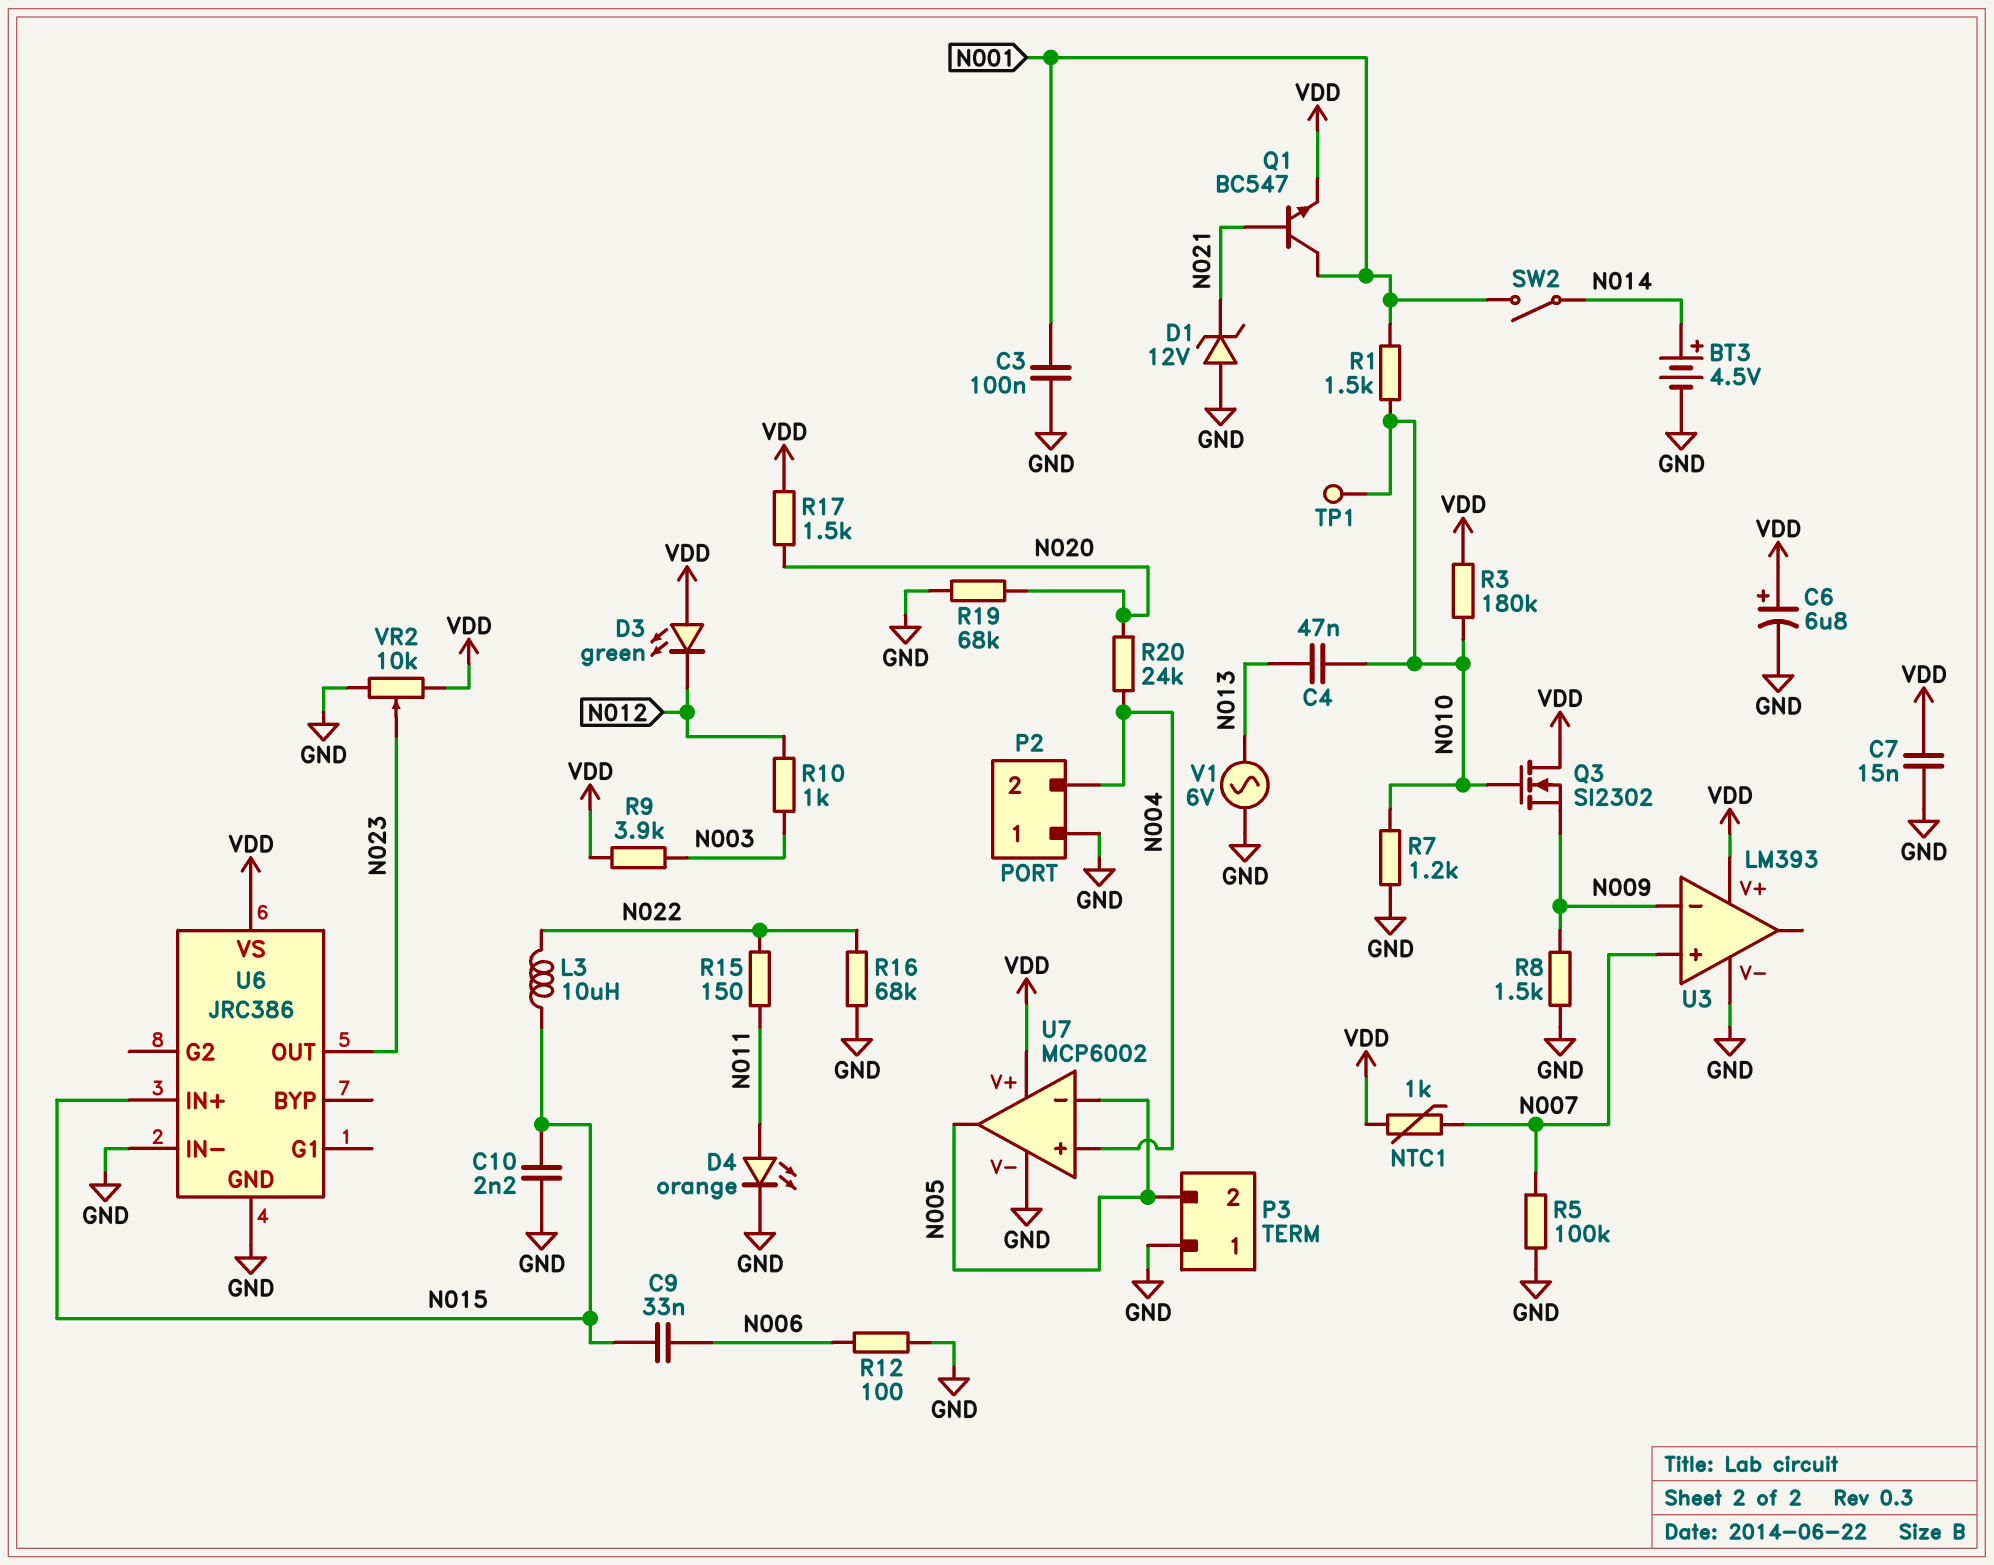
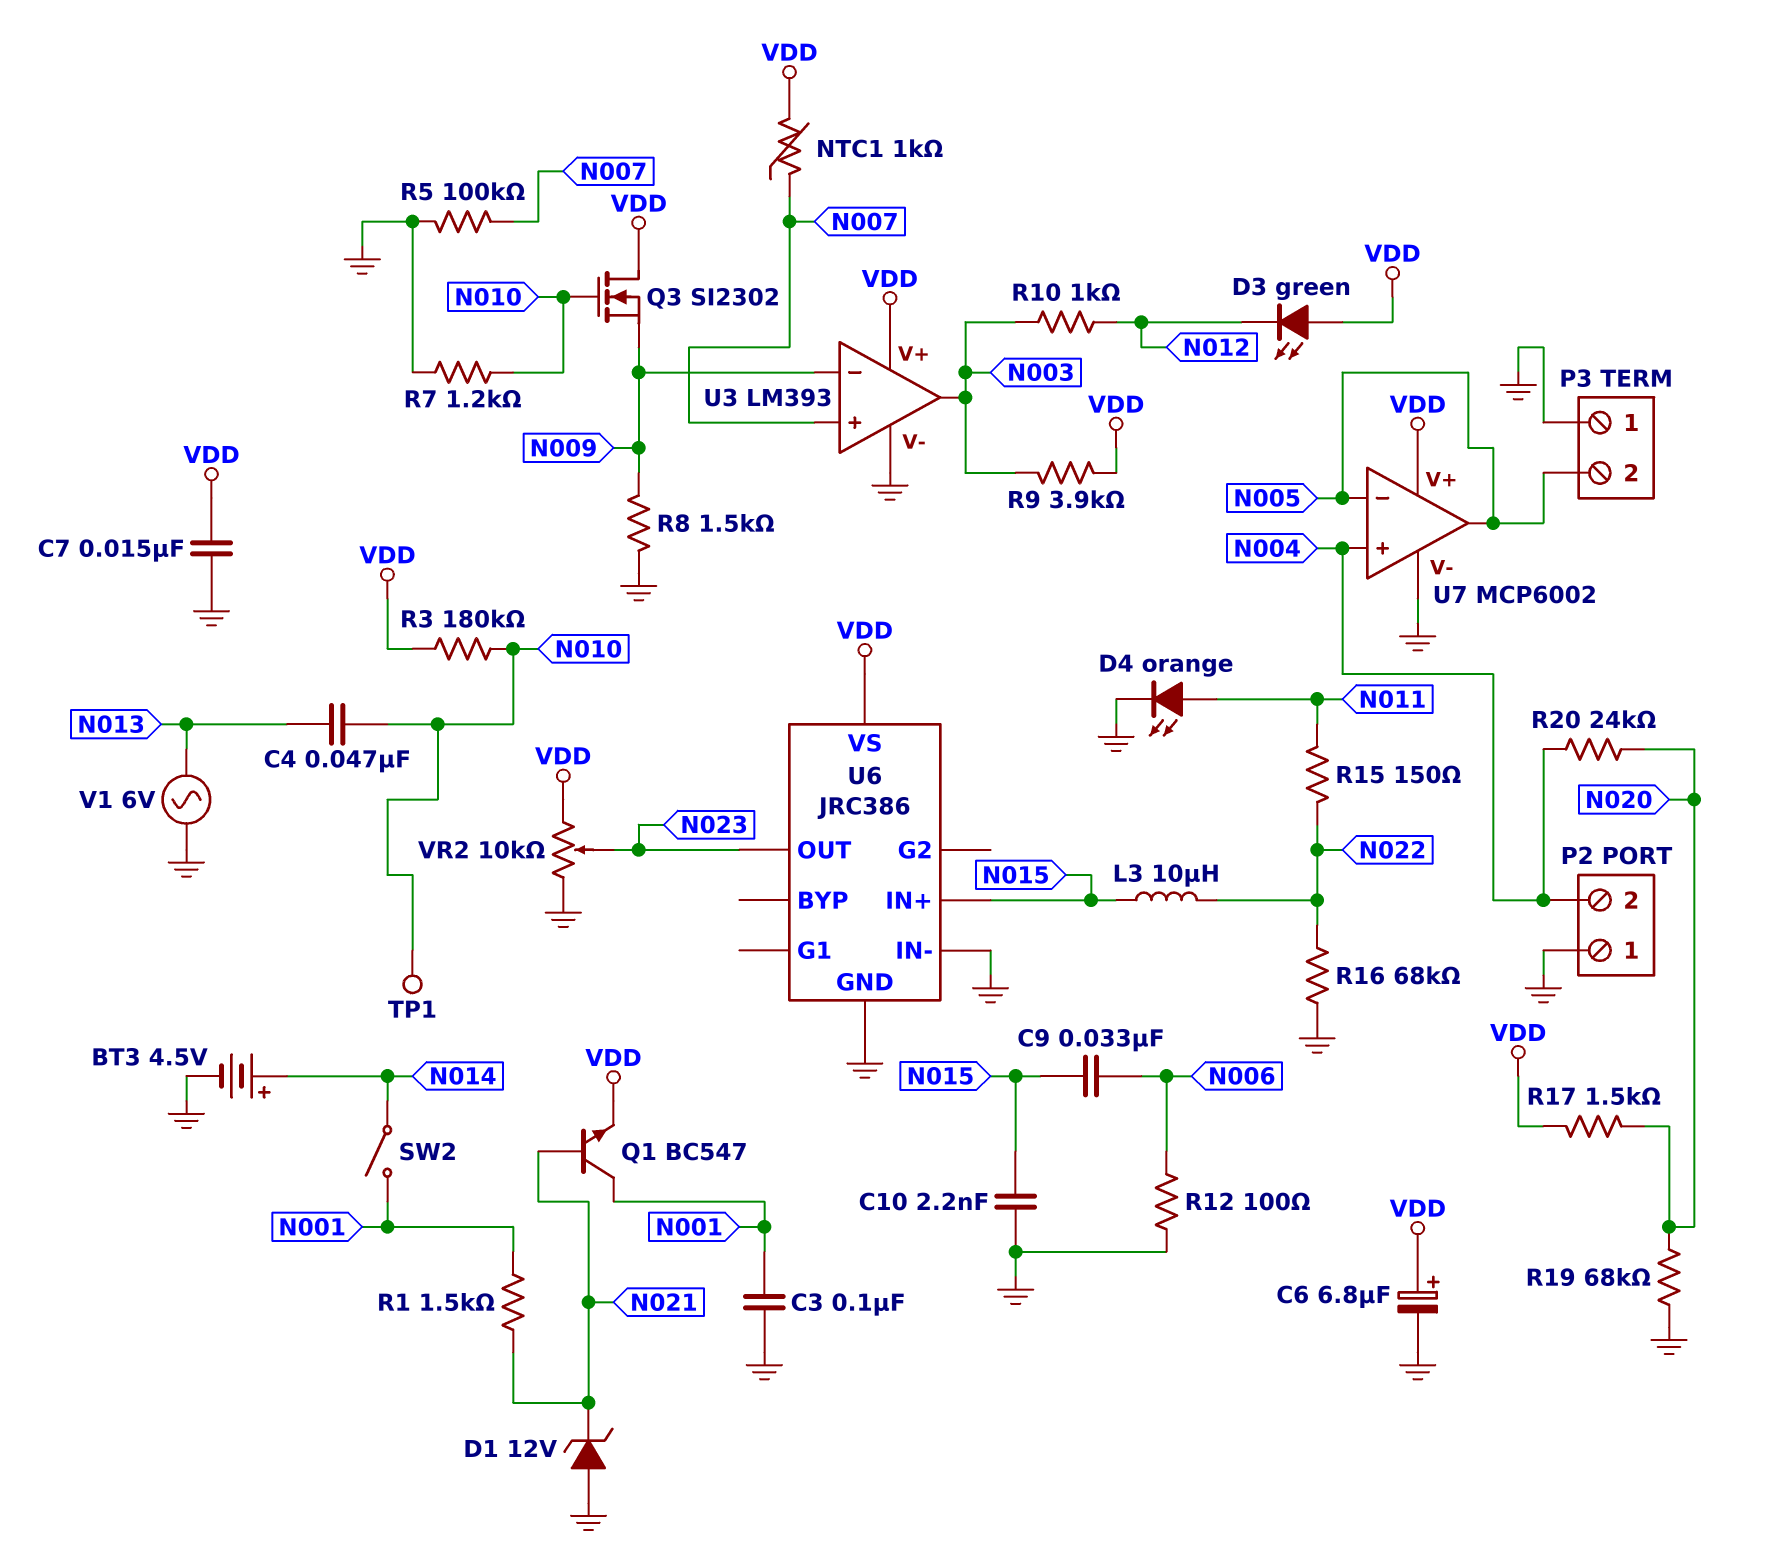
R1: 1.5k (N001, N010) -> 1.5k (N001, N021)
U3 pin out: none -> N003

